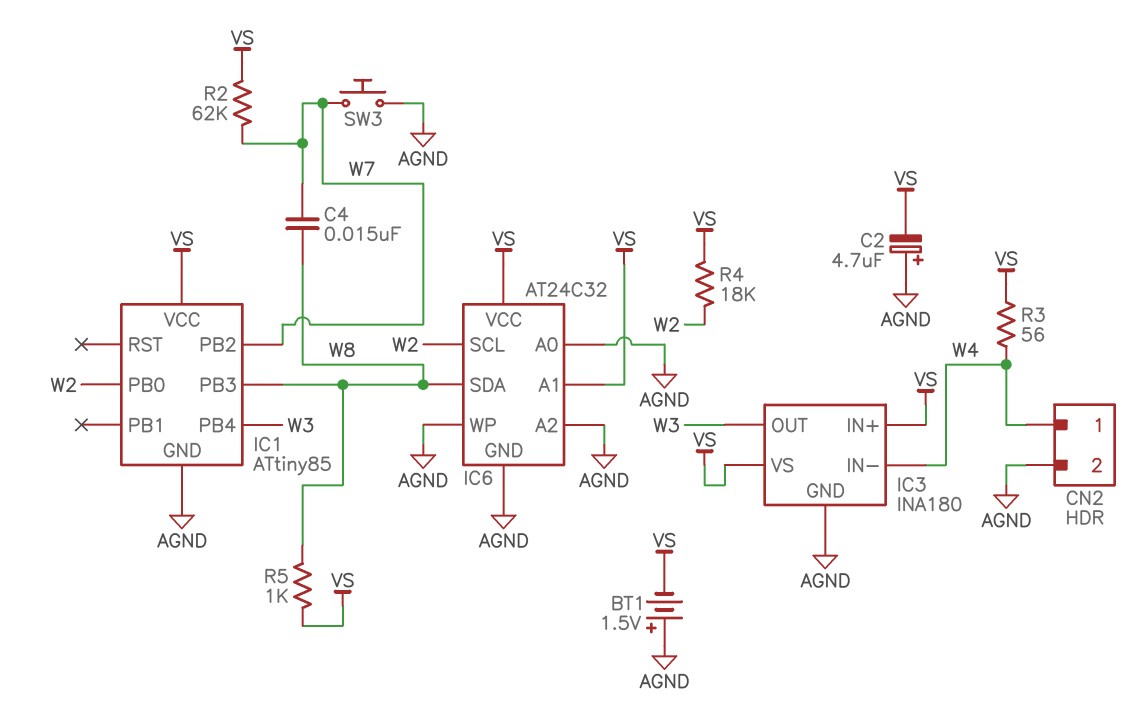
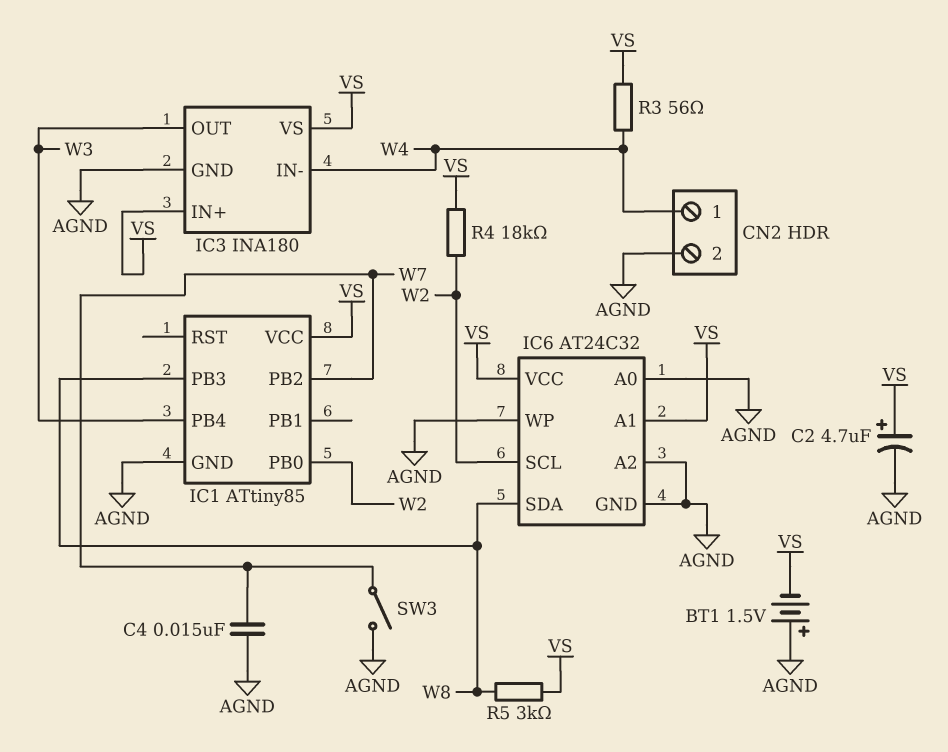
C2: 4.7uF (plus AGND, minus VS) -> 4.7uF (plus VS, minus AGND)
C4: 15nF (W7, W8) -> 15nF (AGND, W7)
R2: 62k (VS, W7) -> none
R5: 1k (VS, W8) -> 3k (VS, W8)
SW3: button (AGND, W7) -> switch (AGND, W7)

